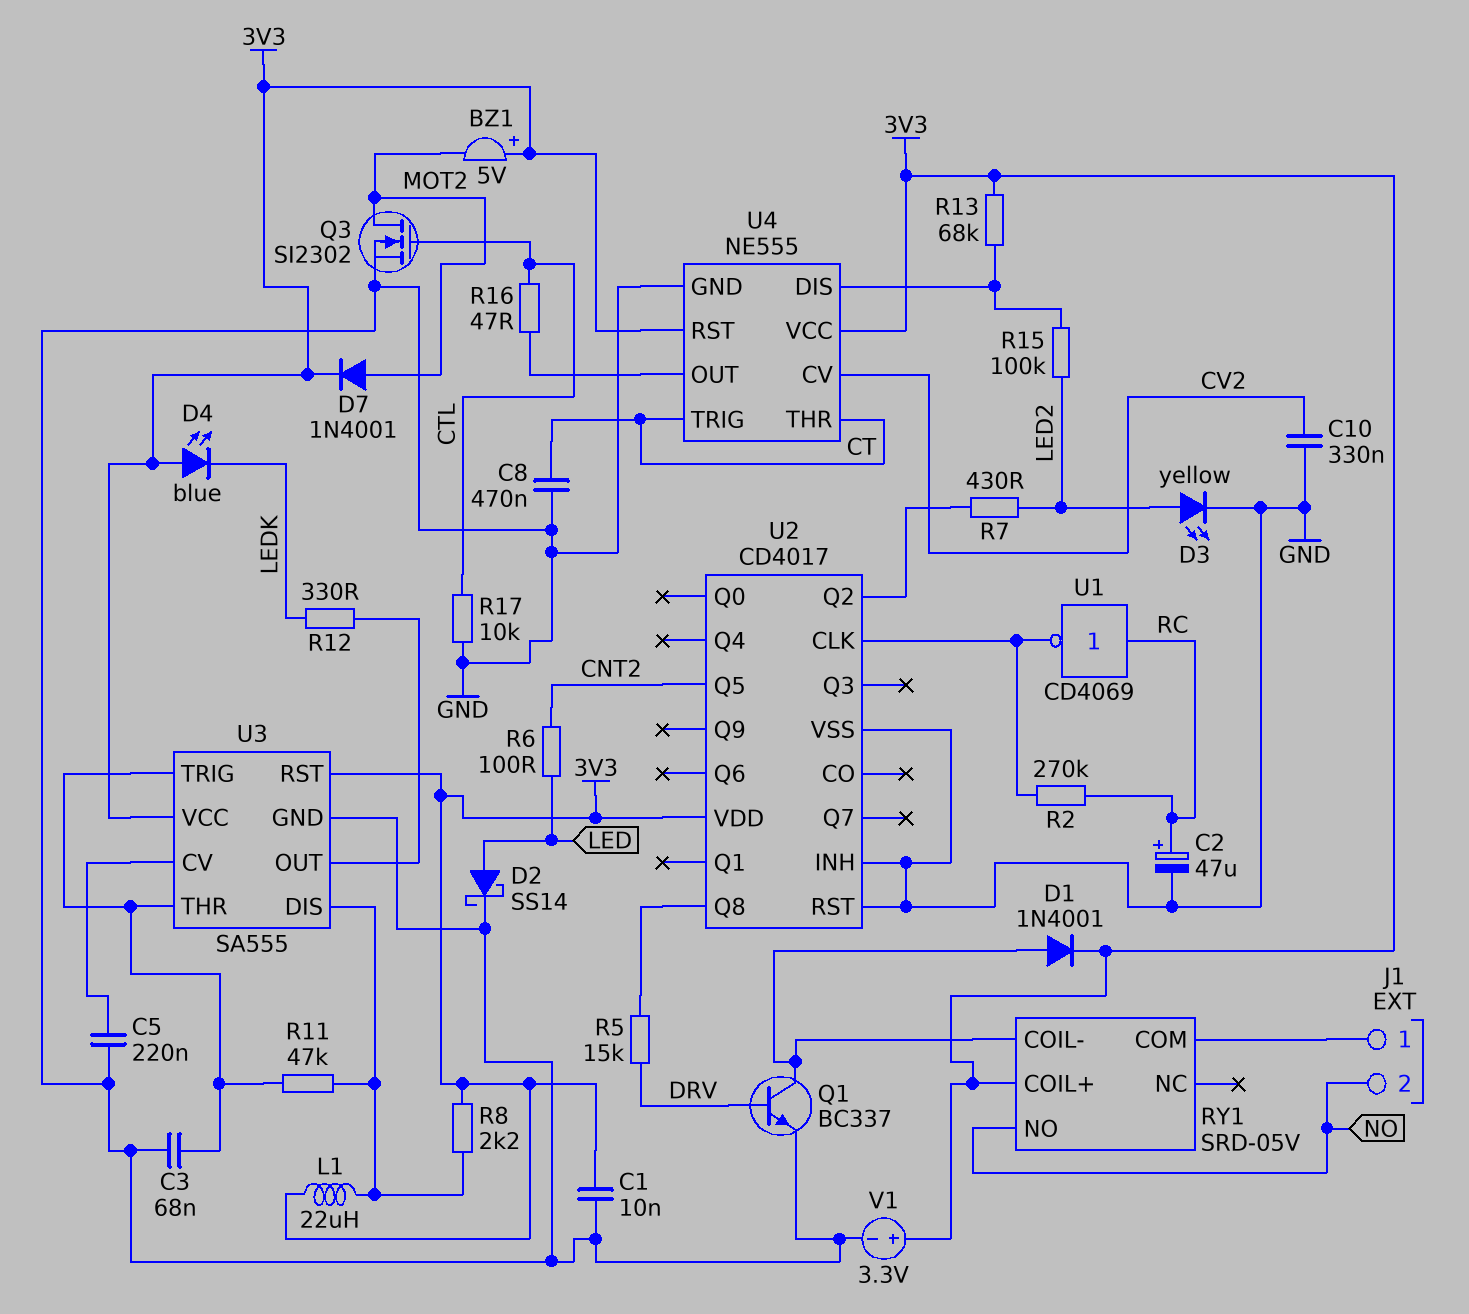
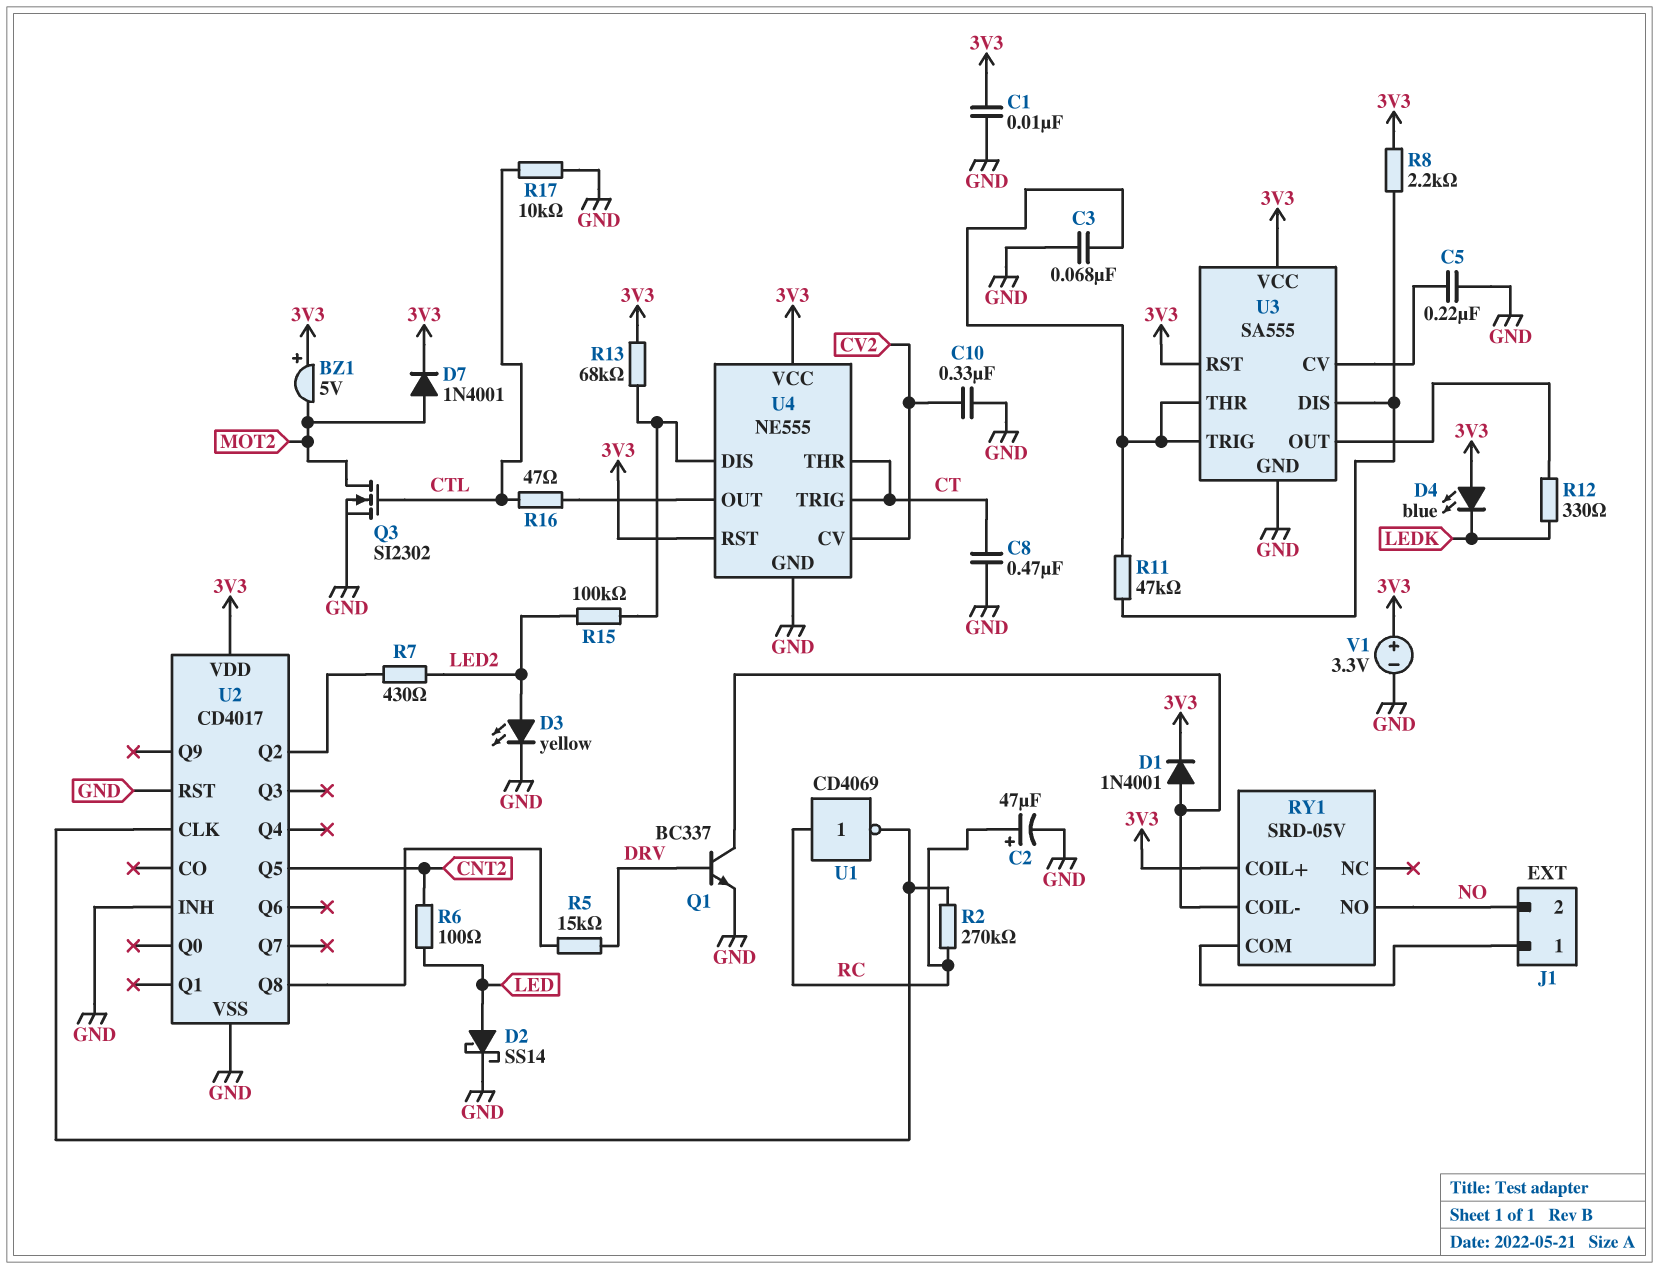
L1: 22uH (3V3, U3/DIS) -> none

